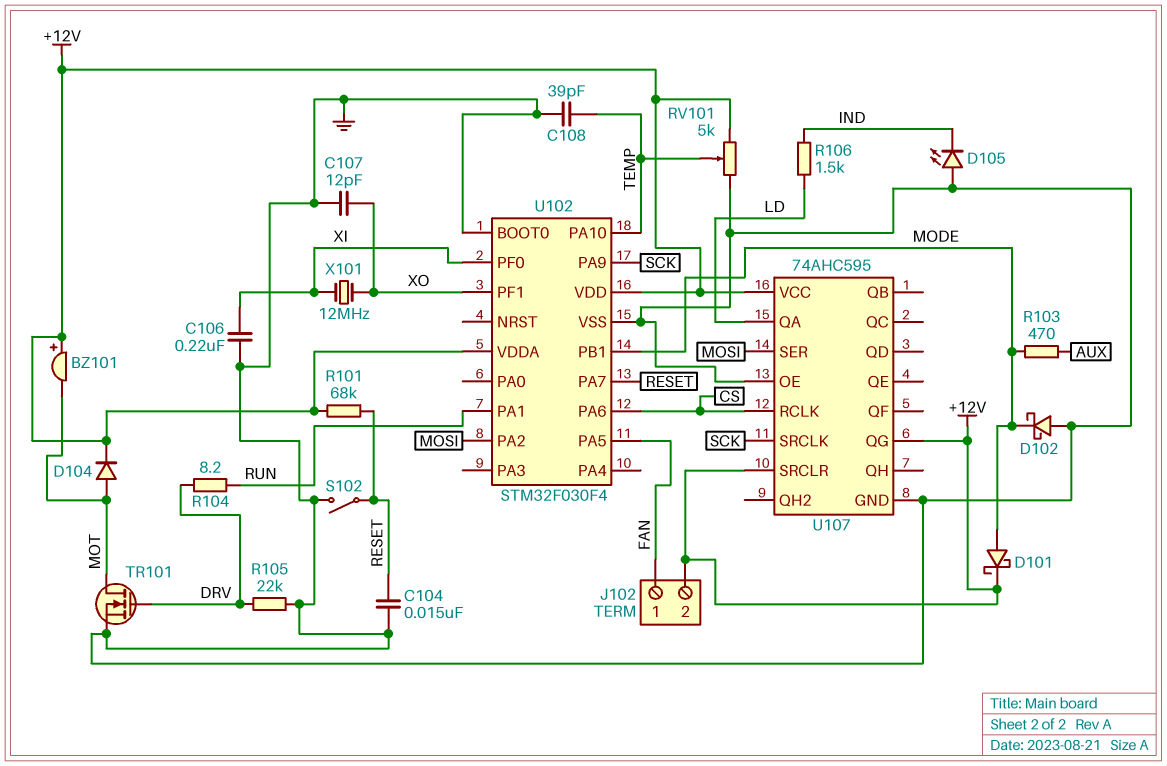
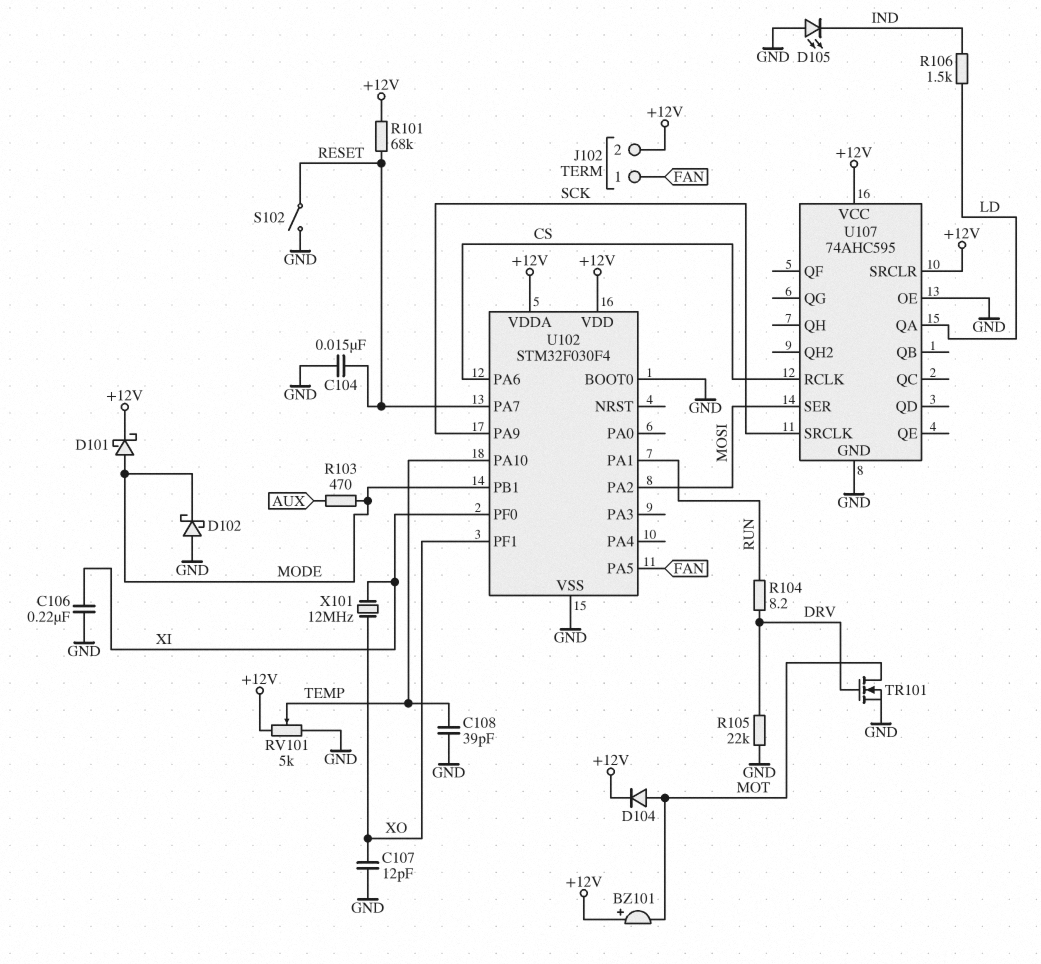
U107 pin QG: +12V -> none

